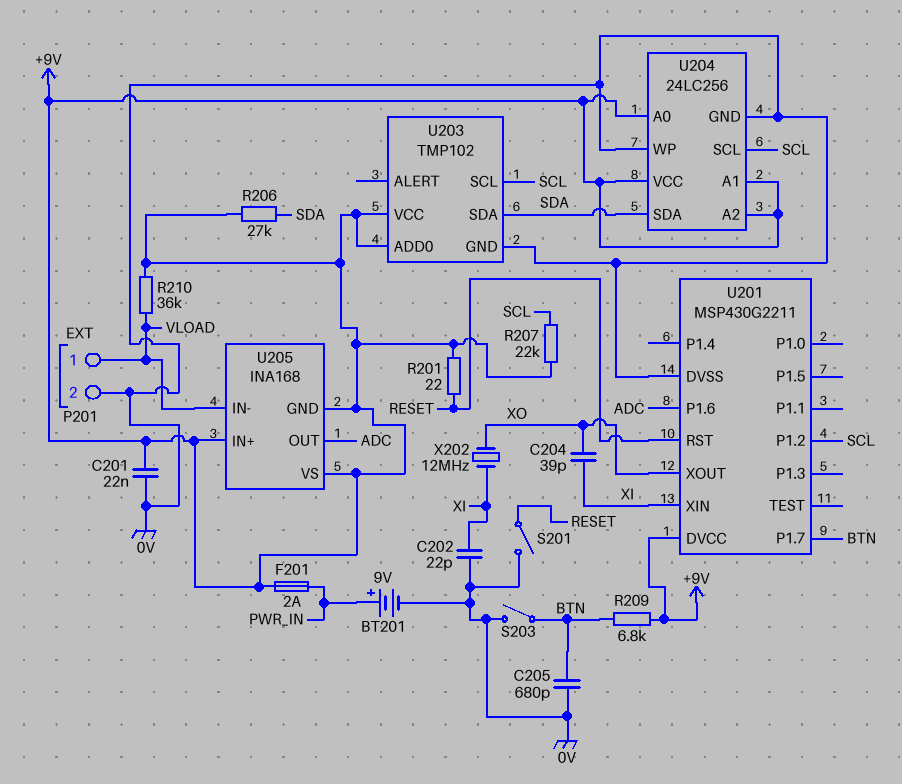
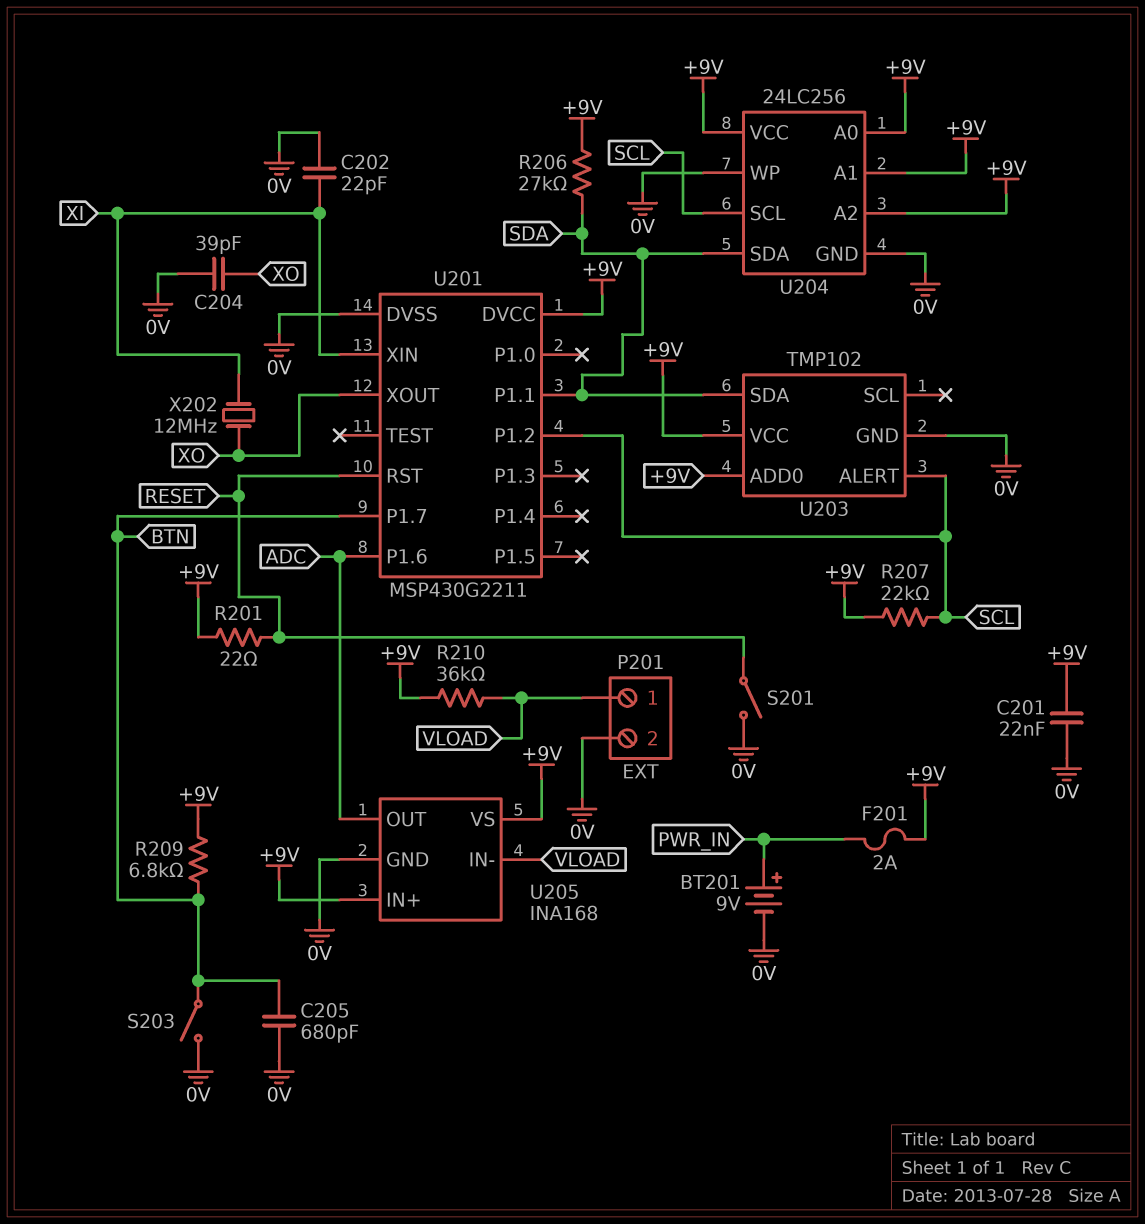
C204: 39pF (XI, XO) -> 39pF (0V, XO)
U201 pin P1.1: none -> SDA
U203 pin ALERT: none -> SCL
U203 pin SCL: SCL -> none
U205 pin GND: +9V -> 0V

